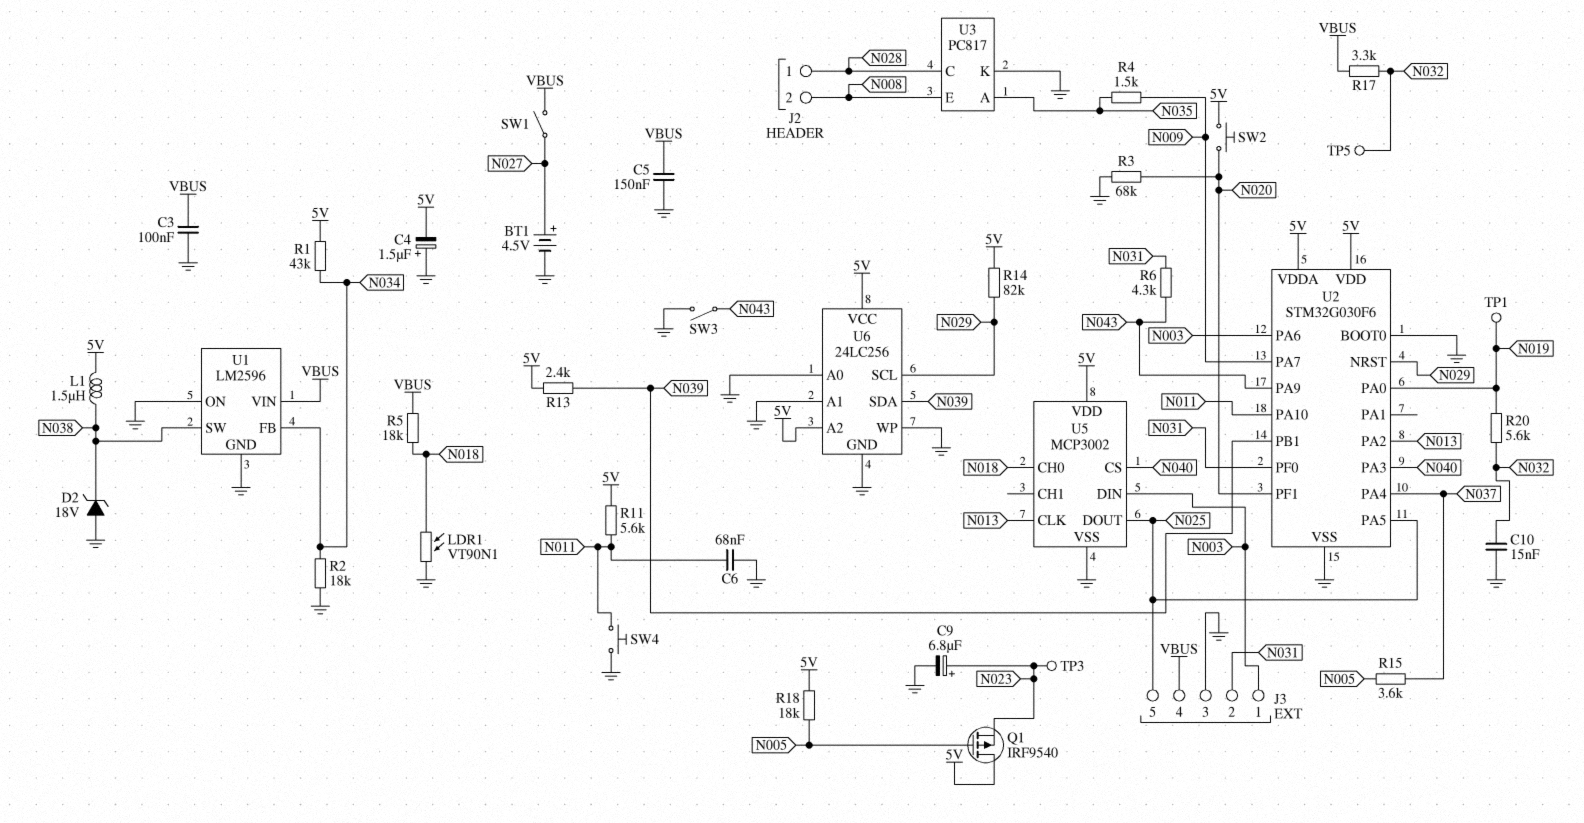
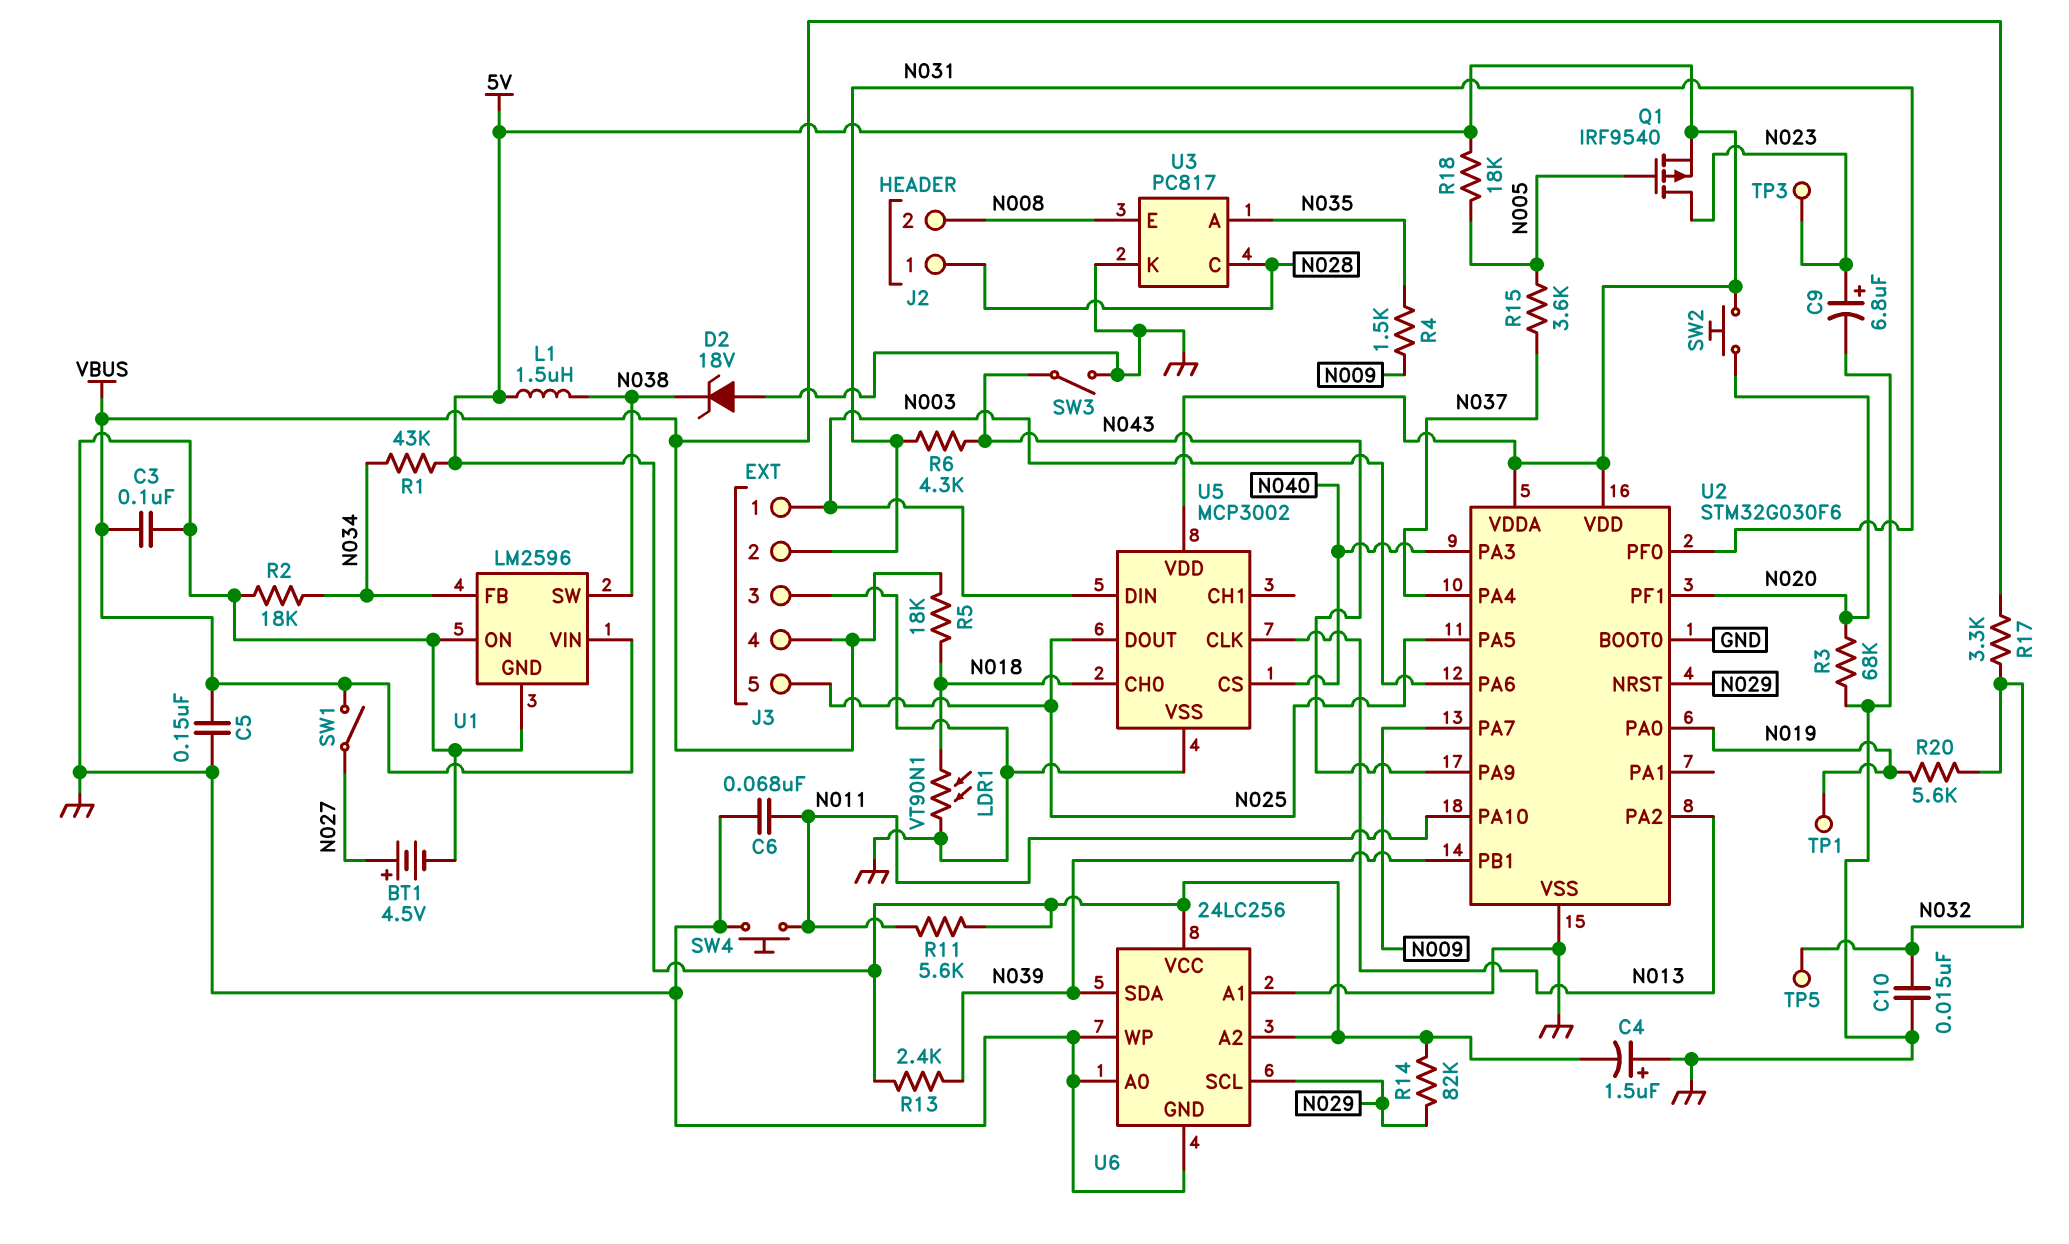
Q1: PMOS IRF9540 (G N005, D 5V, S N023) -> PMOS IRF9540 (G N005, D N023, S 5V)

